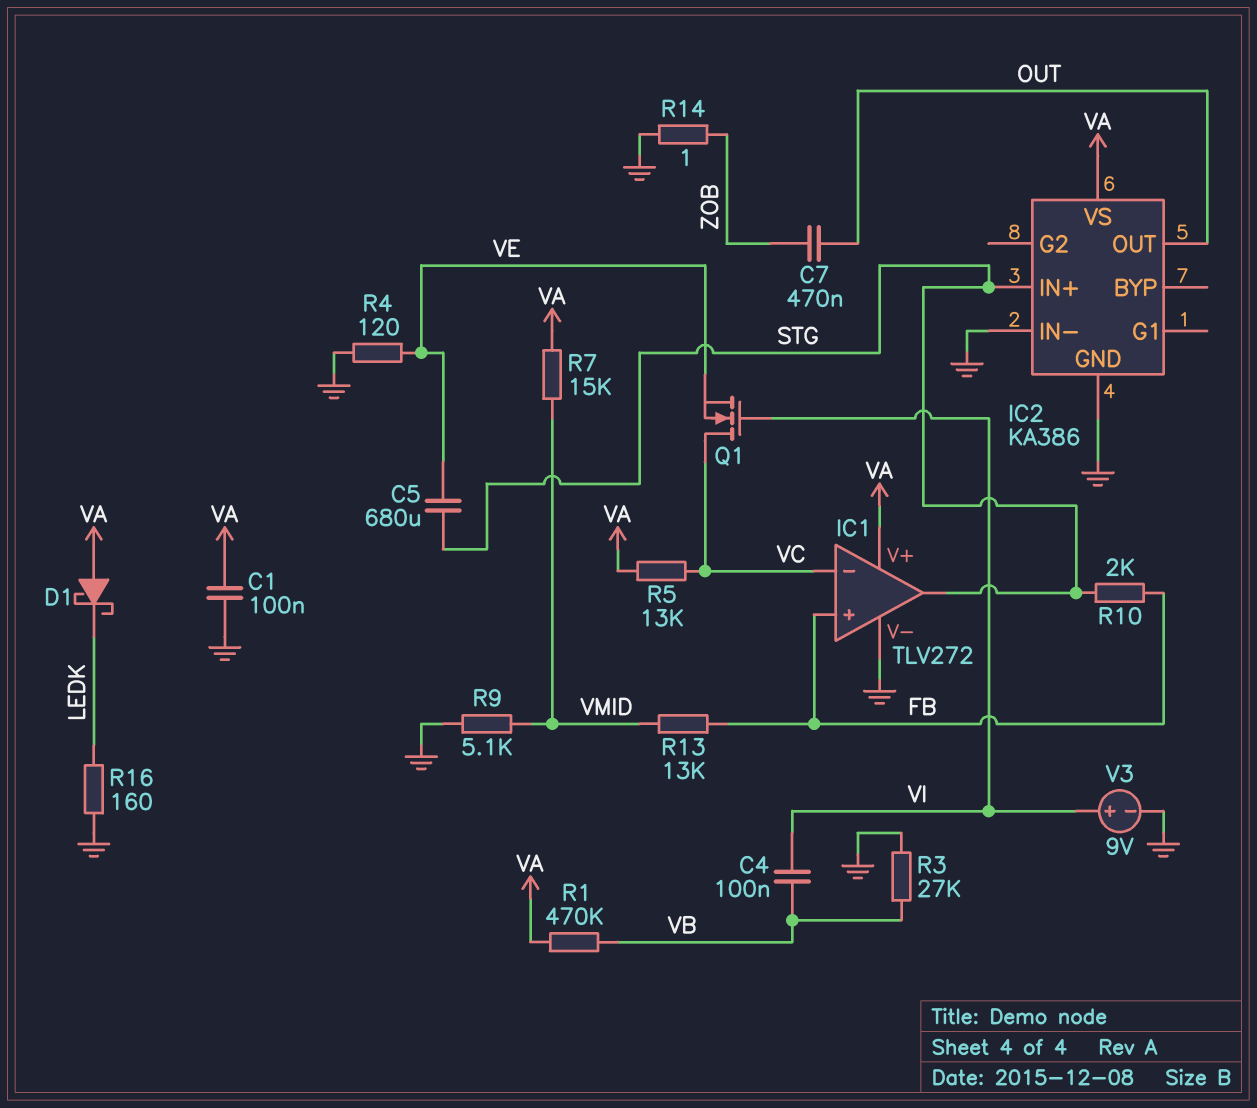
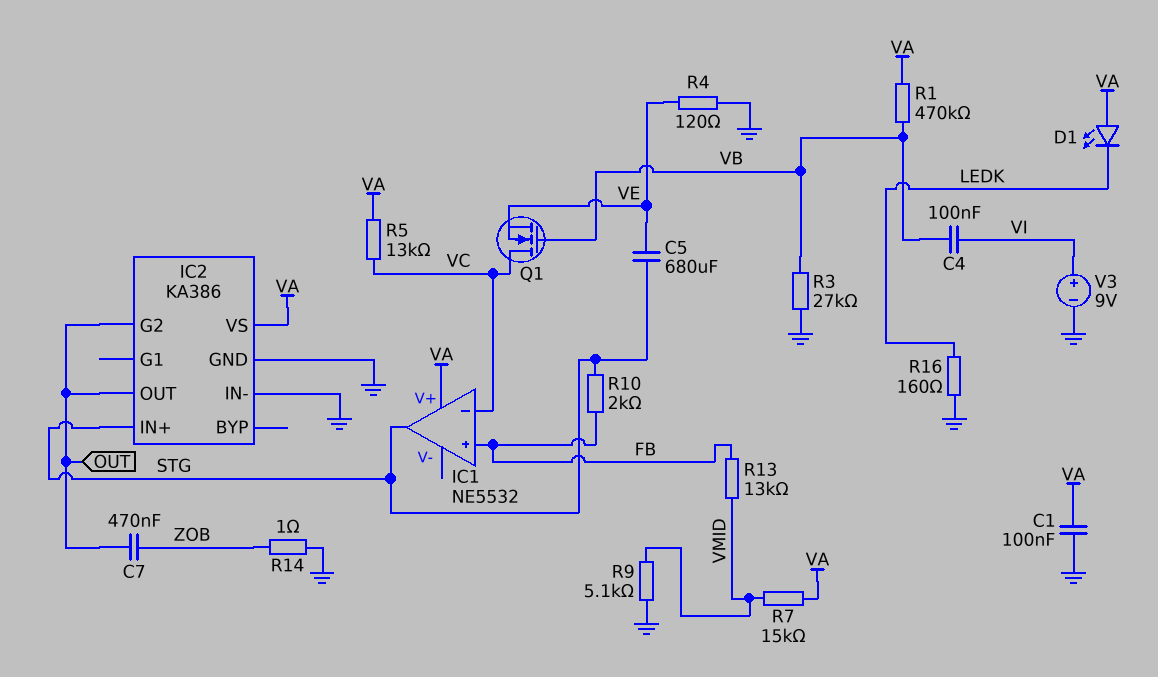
D1: schottky (A VA, K LEDK) -> LED (A VA, K LEDK)
IC1: TLV272 -> NE5532
IC1 pin V-: GND -> none
IC2 pin G2: none -> OUT
Q1: NMOS (G VI, D VC, S VE) -> NMOS (G VB, D VC, S VE)

